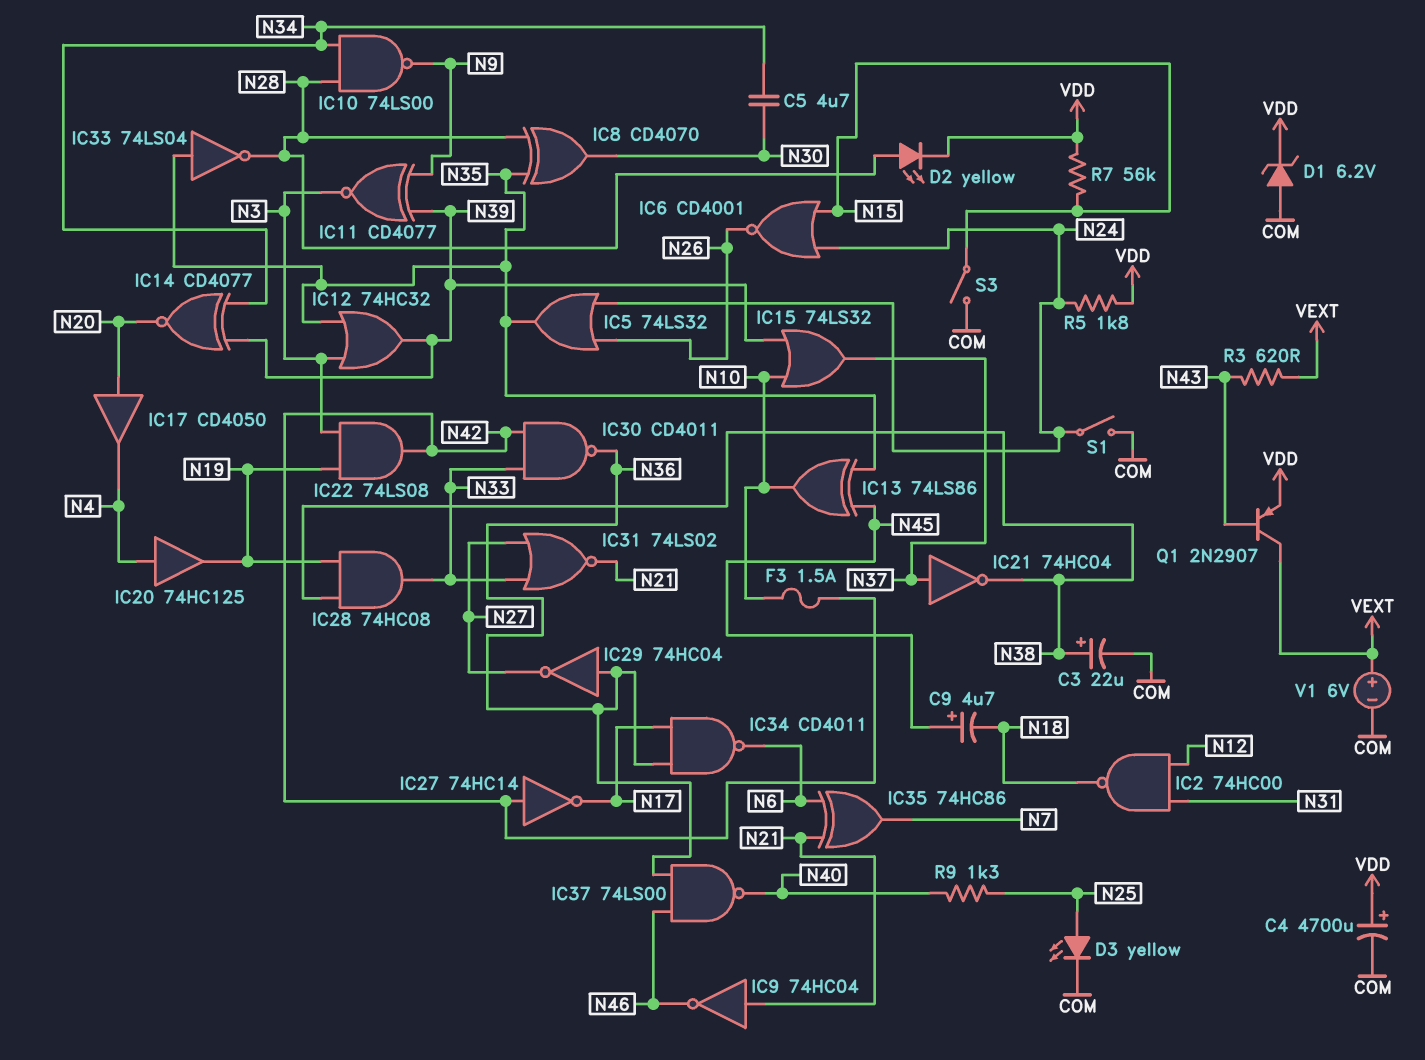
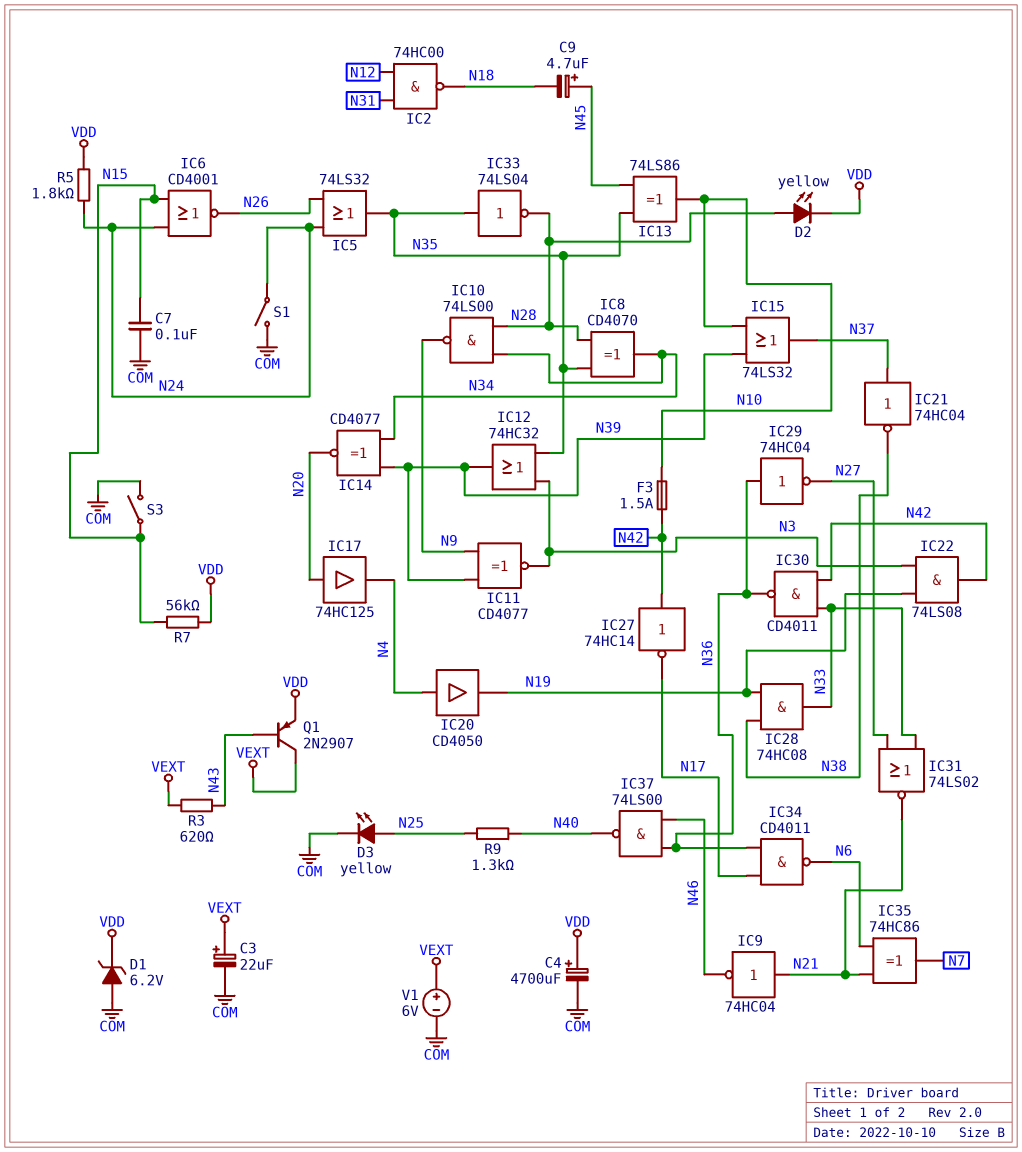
C3: 22uF (plus N38, minus COM) -> 22uF (plus VEXT, minus COM)
C5: 4.7uF (N30, N34) -> none
C7: none -> 100nF (COM, N15)
IC8: XOR CD4070 (in N28, in N35, out N30) -> XOR CD4070 (in N28, in N35, out N34)
IC17: buffer CD4050 (in N20, out N4) -> buffer 74HC125 (in N20, out N4)
IC20: buffer 74HC125 (in N4, out N19) -> buffer CD4050 (in N4, out N19)

